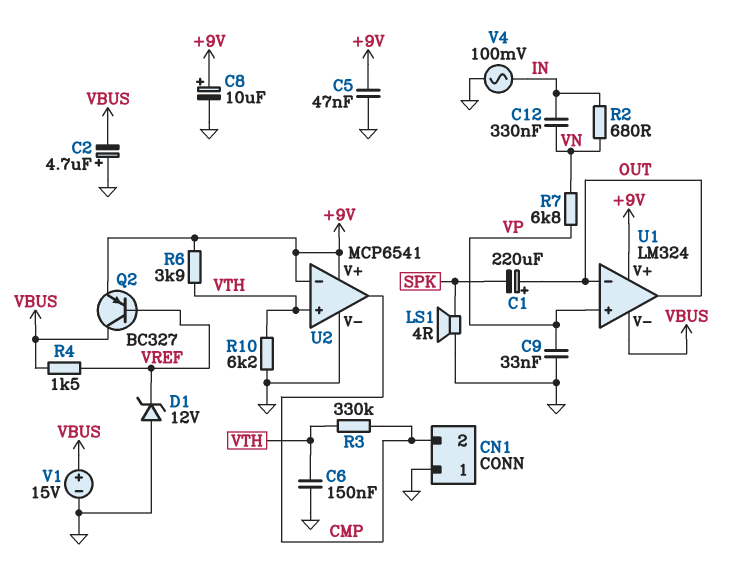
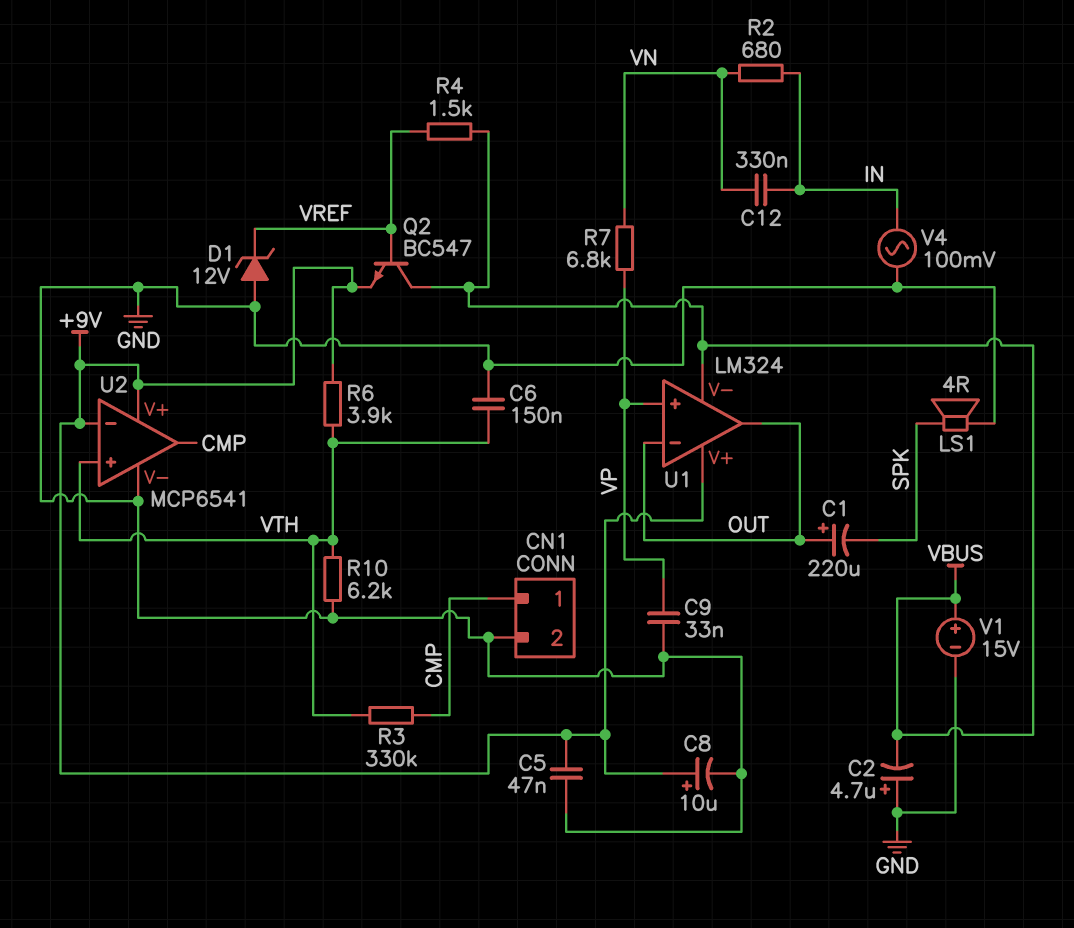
CN1 pin 1: GND -> CMP
CN1 pin 2: CMP -> GND
Q2: PNP BC327 (B VREF, C VBUS, E +9V) -> NPN BC547 (B VREF, C VBUS, E +9V)

